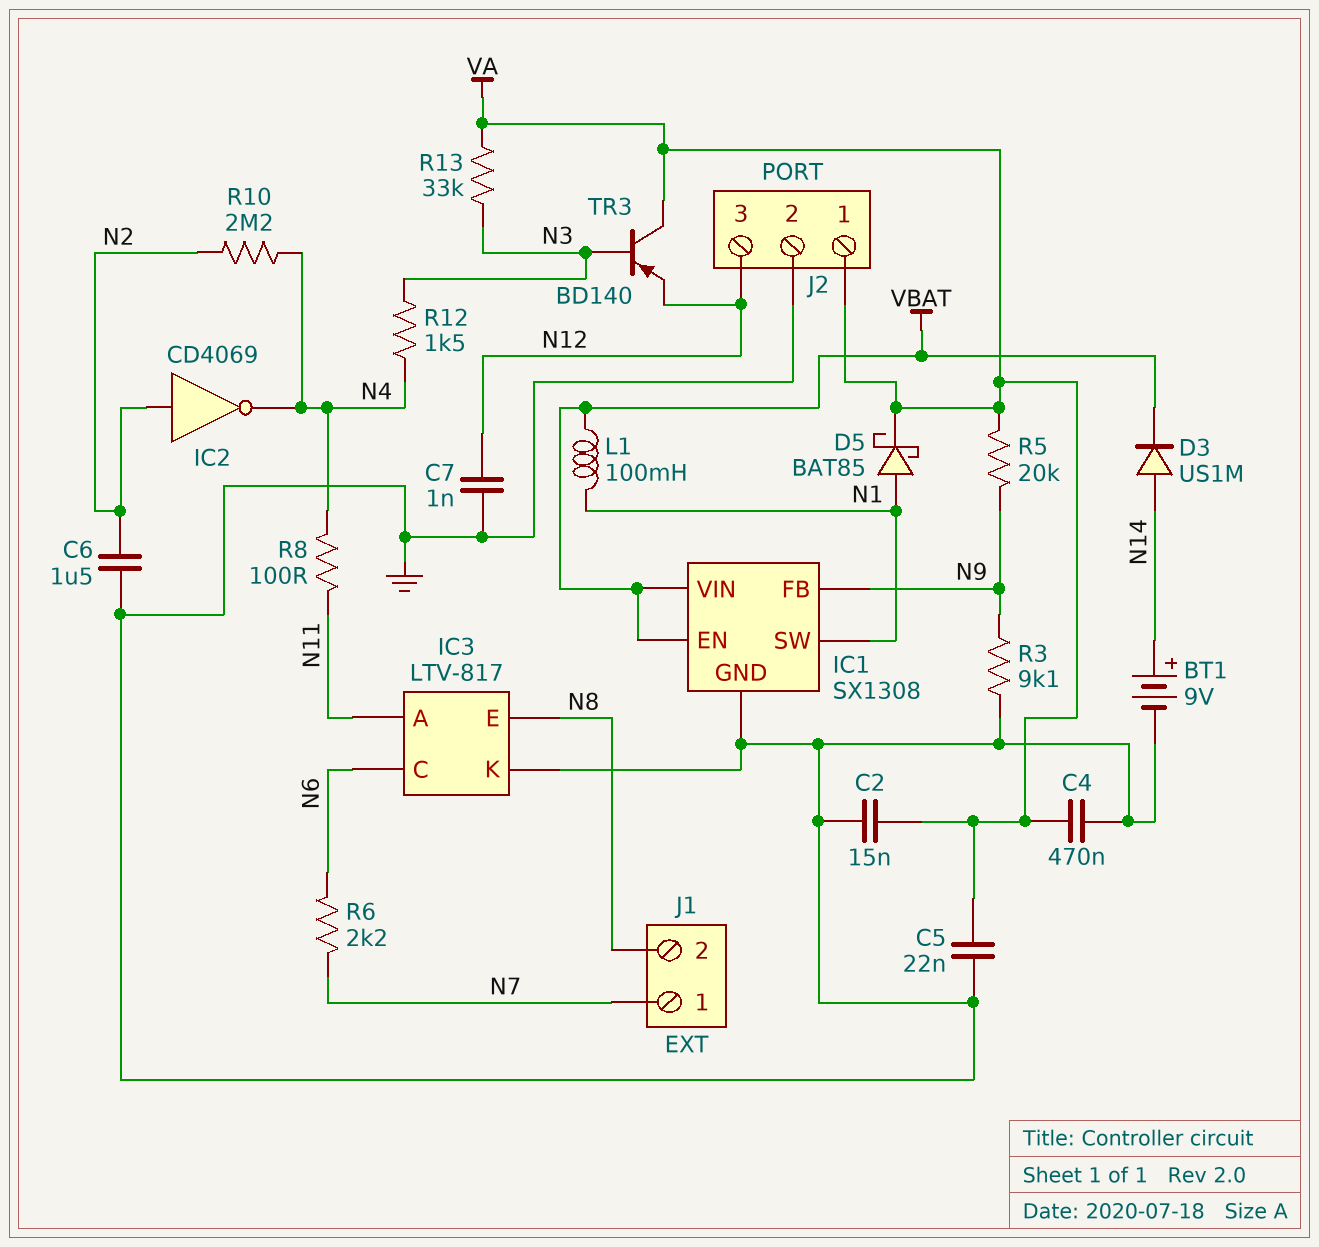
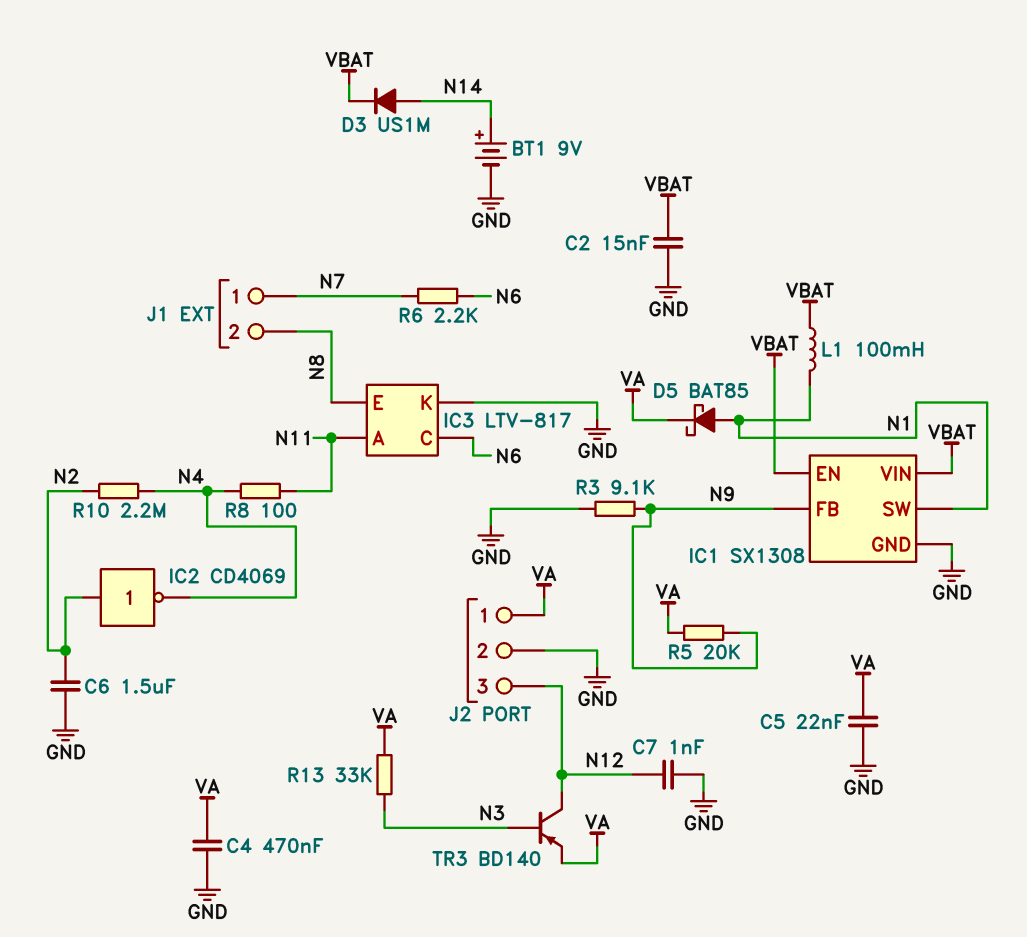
C2: 15nF (GND, VA) -> 15nF (GND, VBAT)
R12: 1.5k (N3, N4) -> none
TR3: PNP BD140 (B N3, C VA, E N12) -> PNP BD140 (B N3, C N12, E VA)

